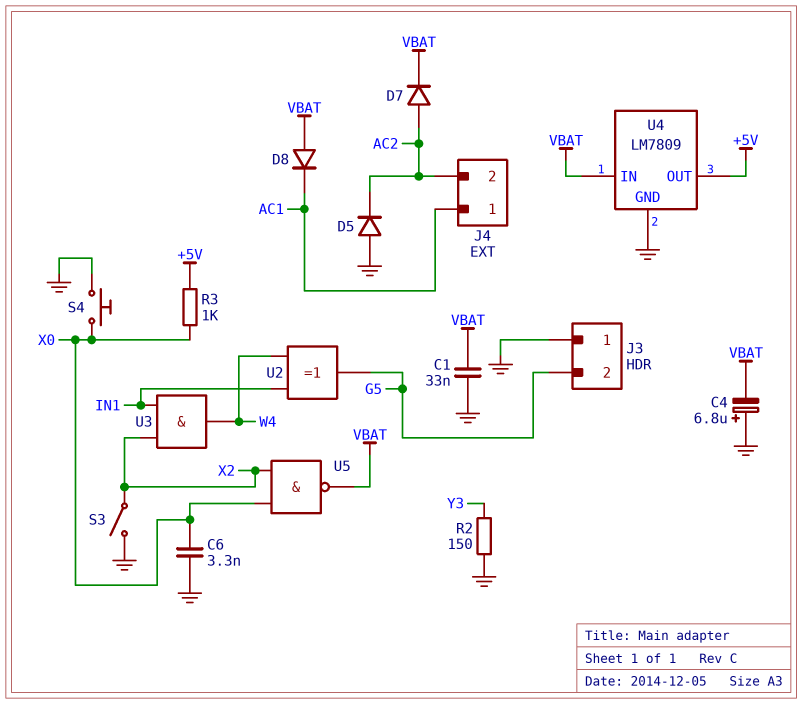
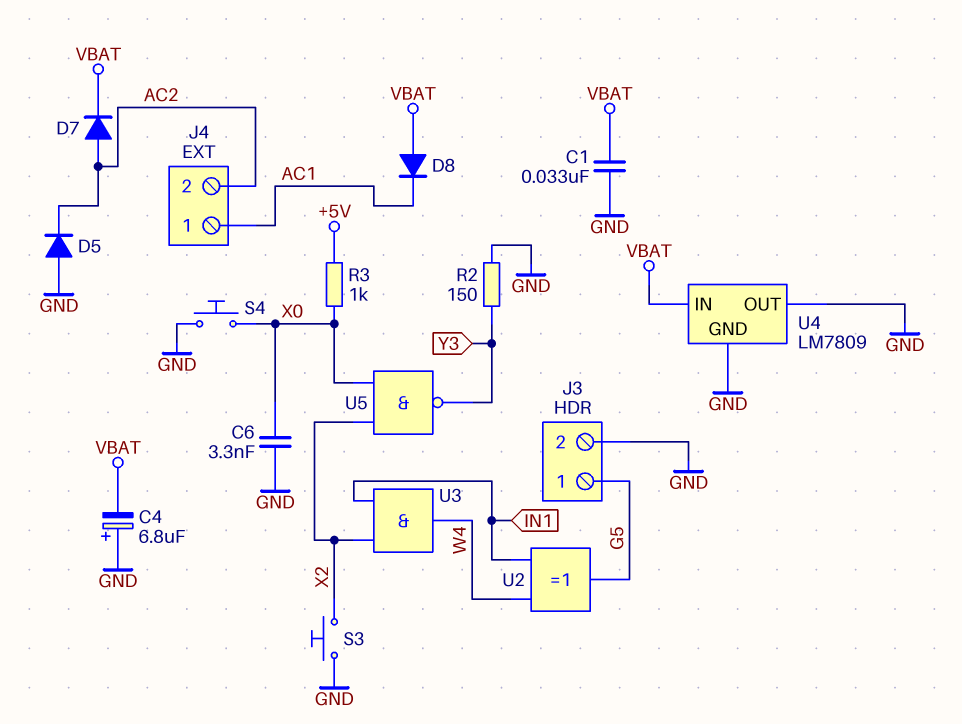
J3 pin 1: GND -> G5
J3 pin 2: G5 -> GND
S3: switch (GND, X2) -> button (GND, X2)
U4 pin OUT: +5V -> GND
U5: NAND (in X0, in X2, out VBAT) -> NAND (in X0, in X2, out Y3)

